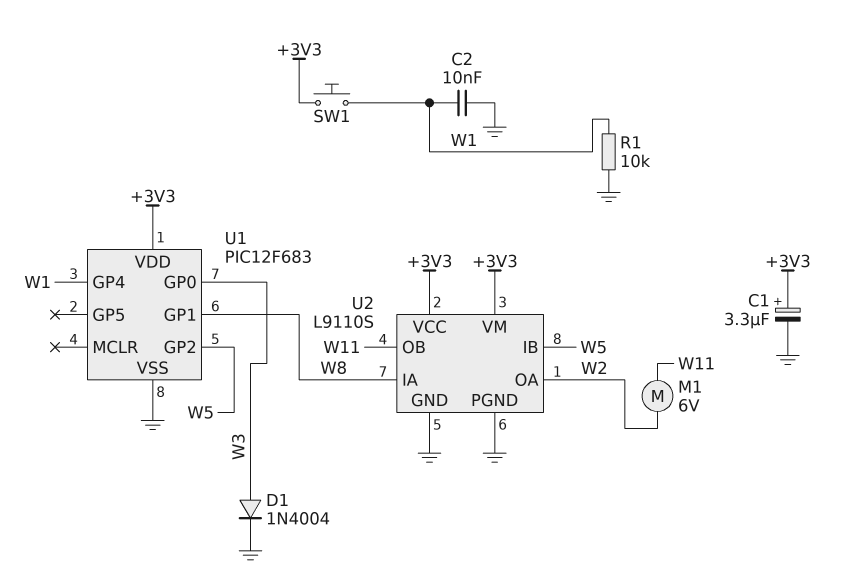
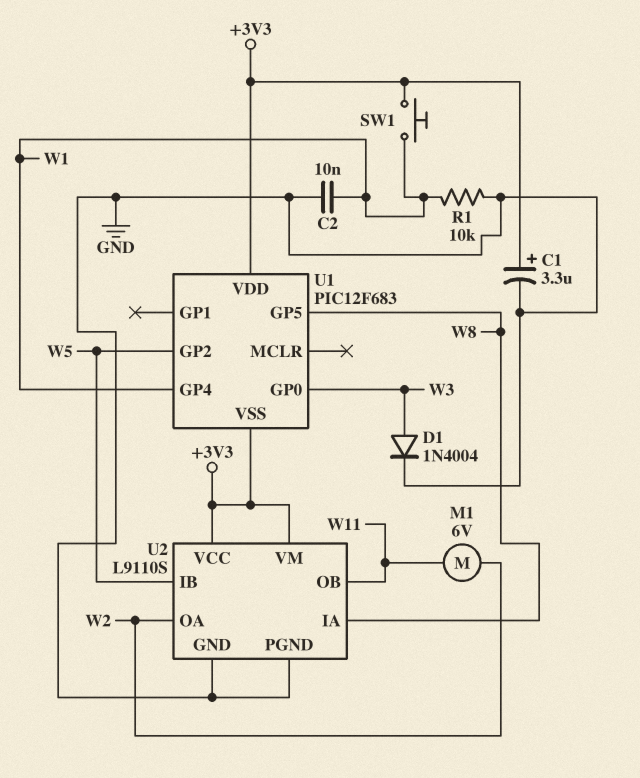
U1 pin GP1: W8 -> none
U1 pin GP5: none -> W8
U1 pin VSS: GND -> +3V3

